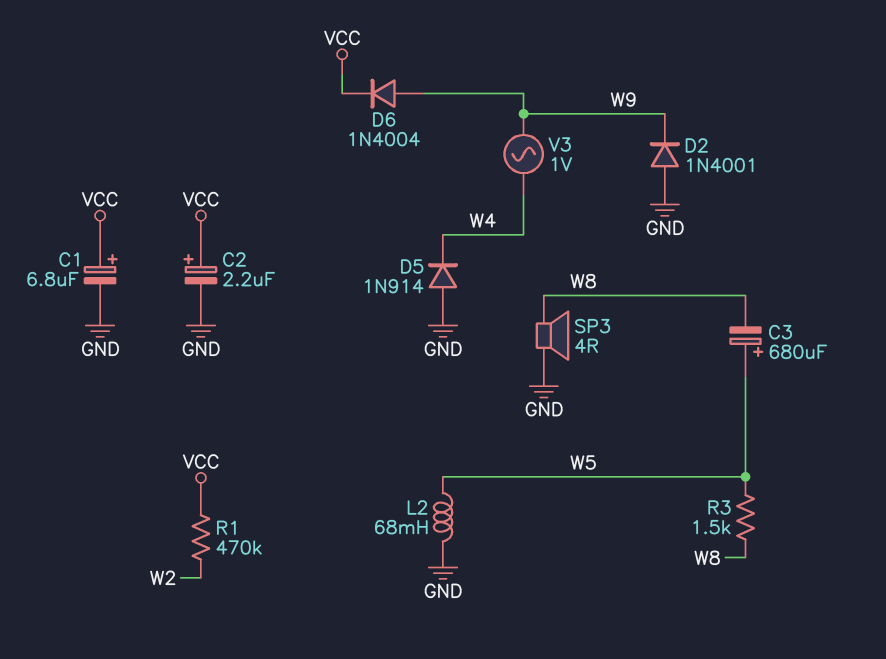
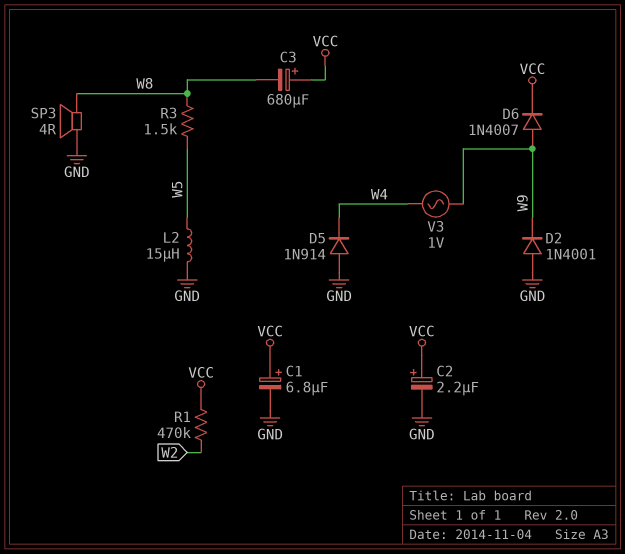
C3: 680uF (plus W5, minus W8) -> 680uF (plus VCC, minus W8)
D6: diode 1N4004 (A W9, K VCC) -> diode 1N4007 (A W9, K VCC)
L2: 68mH (GND, W5) -> 15uH (GND, W5)

